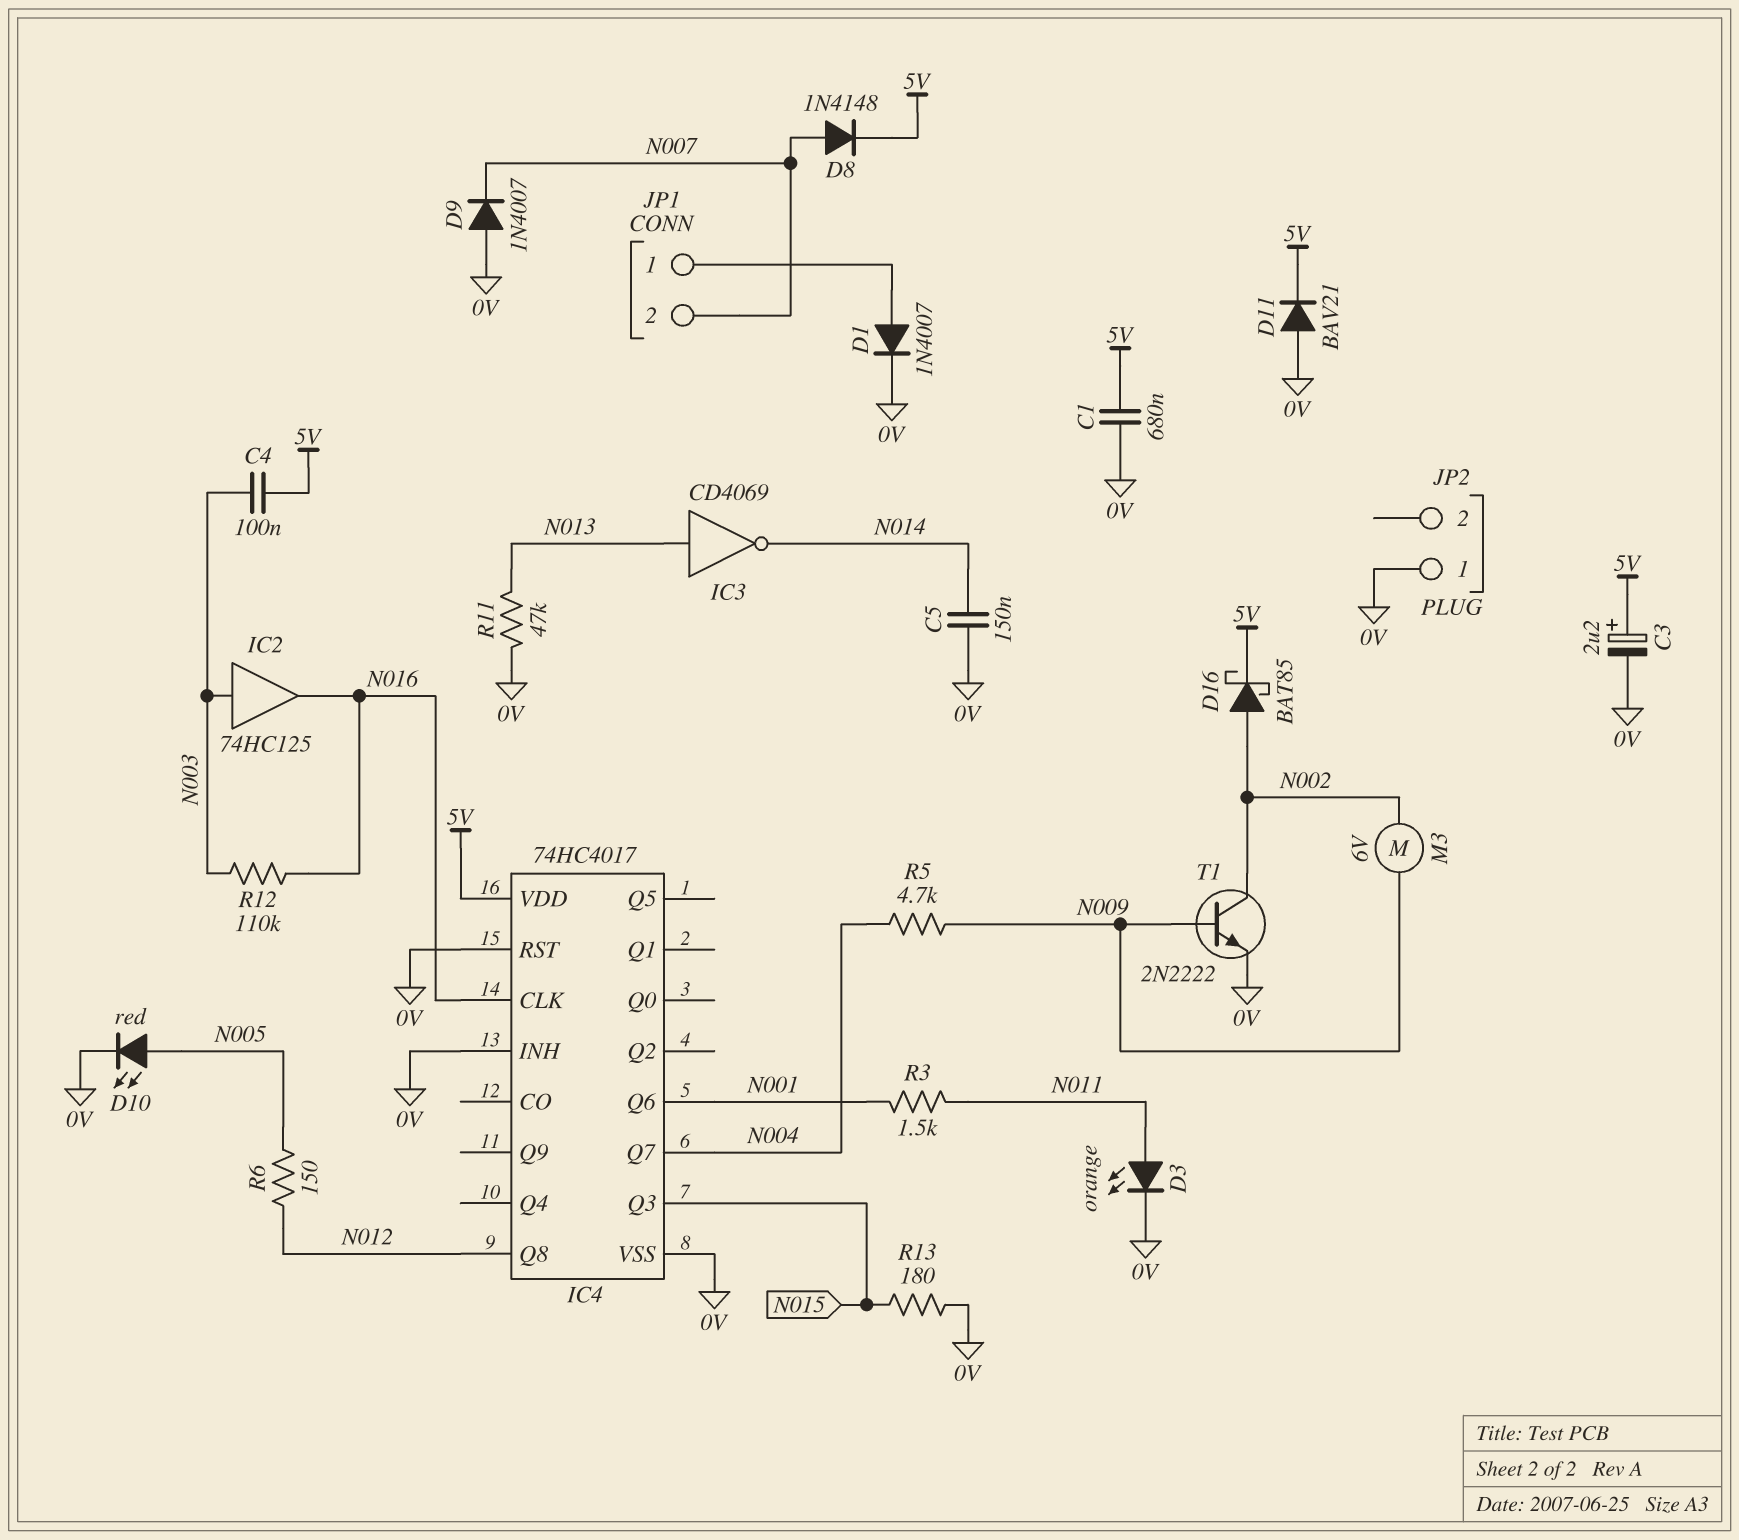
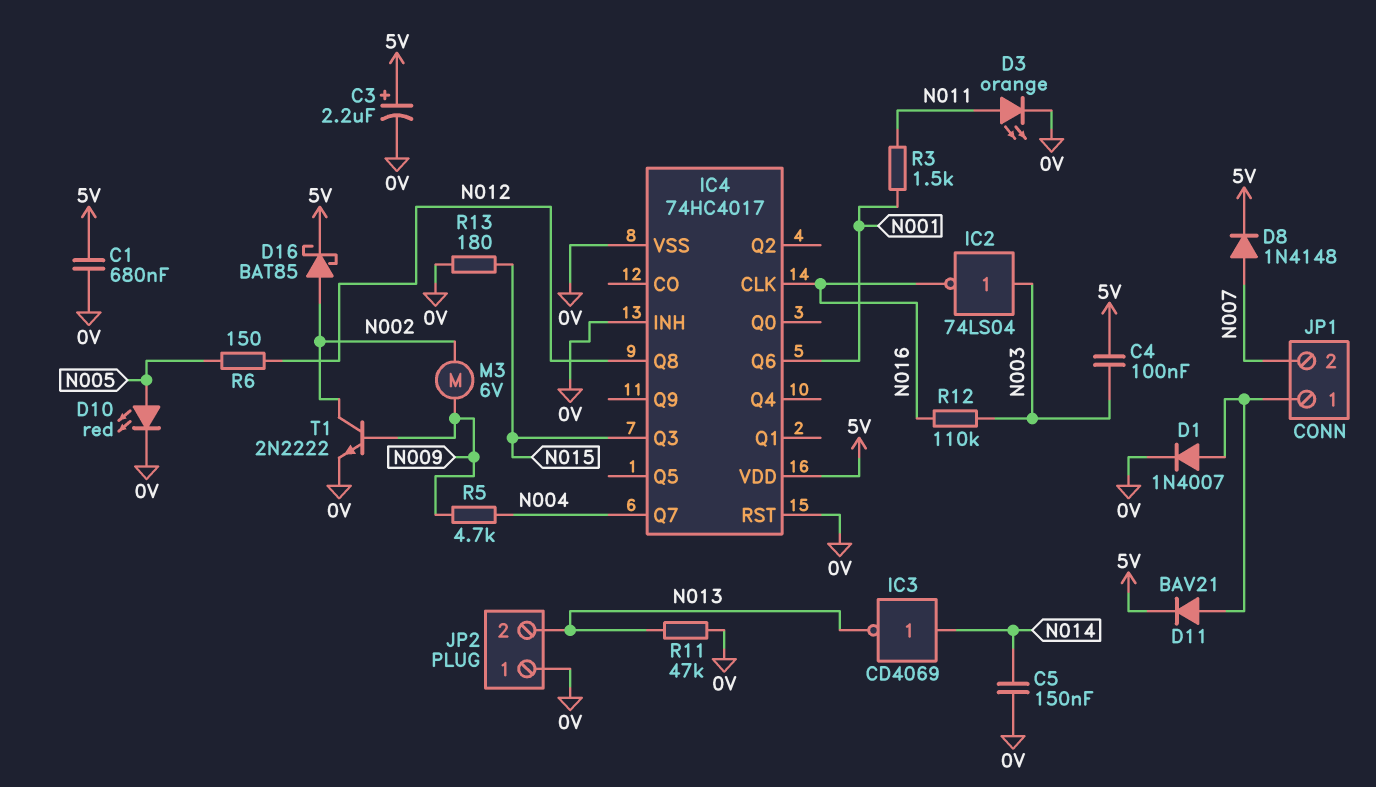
D9: diode 1N4007 (A 0V, K N007) -> none
D11: diode BAV21 (A 0V, K 5V) -> diode BAV21 (A JP1/1, K 5V)
IC2: buffer 74HC125 (in N003, out N016) -> NOT 74LS04 (in N003, out N016)
IC3: NOT CD4069 (in N013, out N014) -> NOT CD4069 (in N014, out N013)
JP2 pin 2: none -> N013

